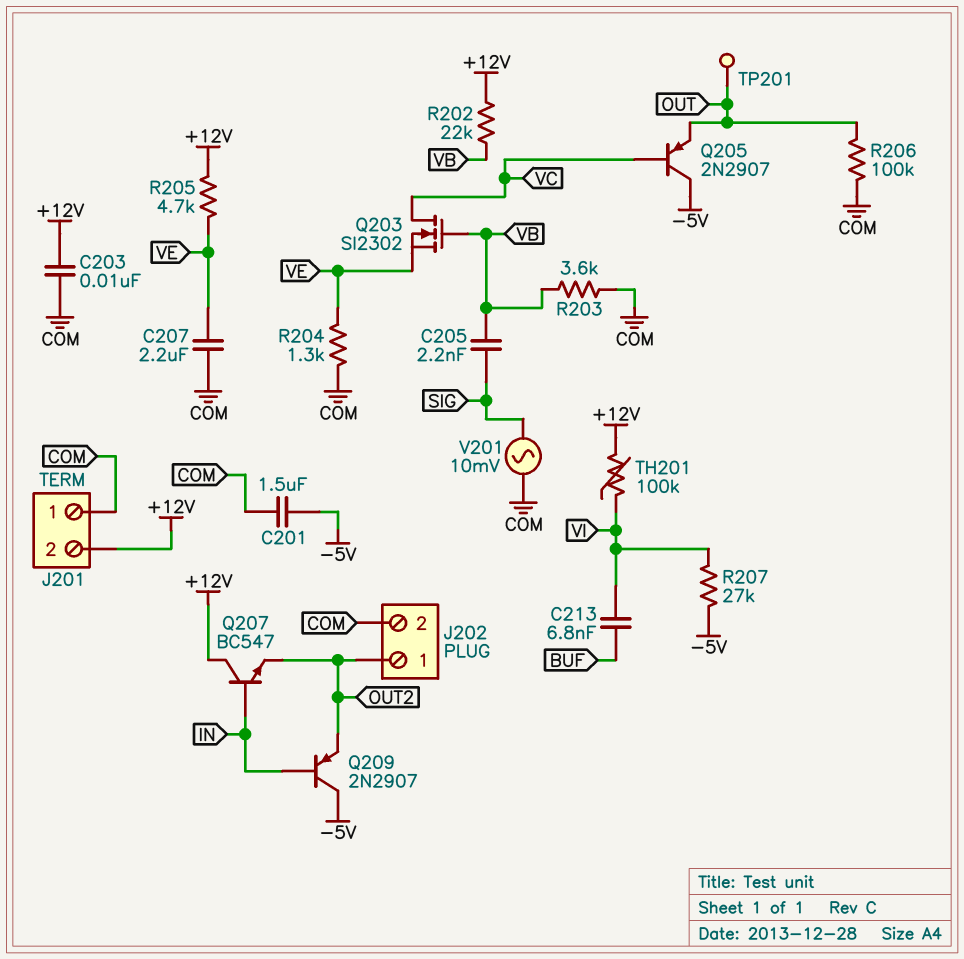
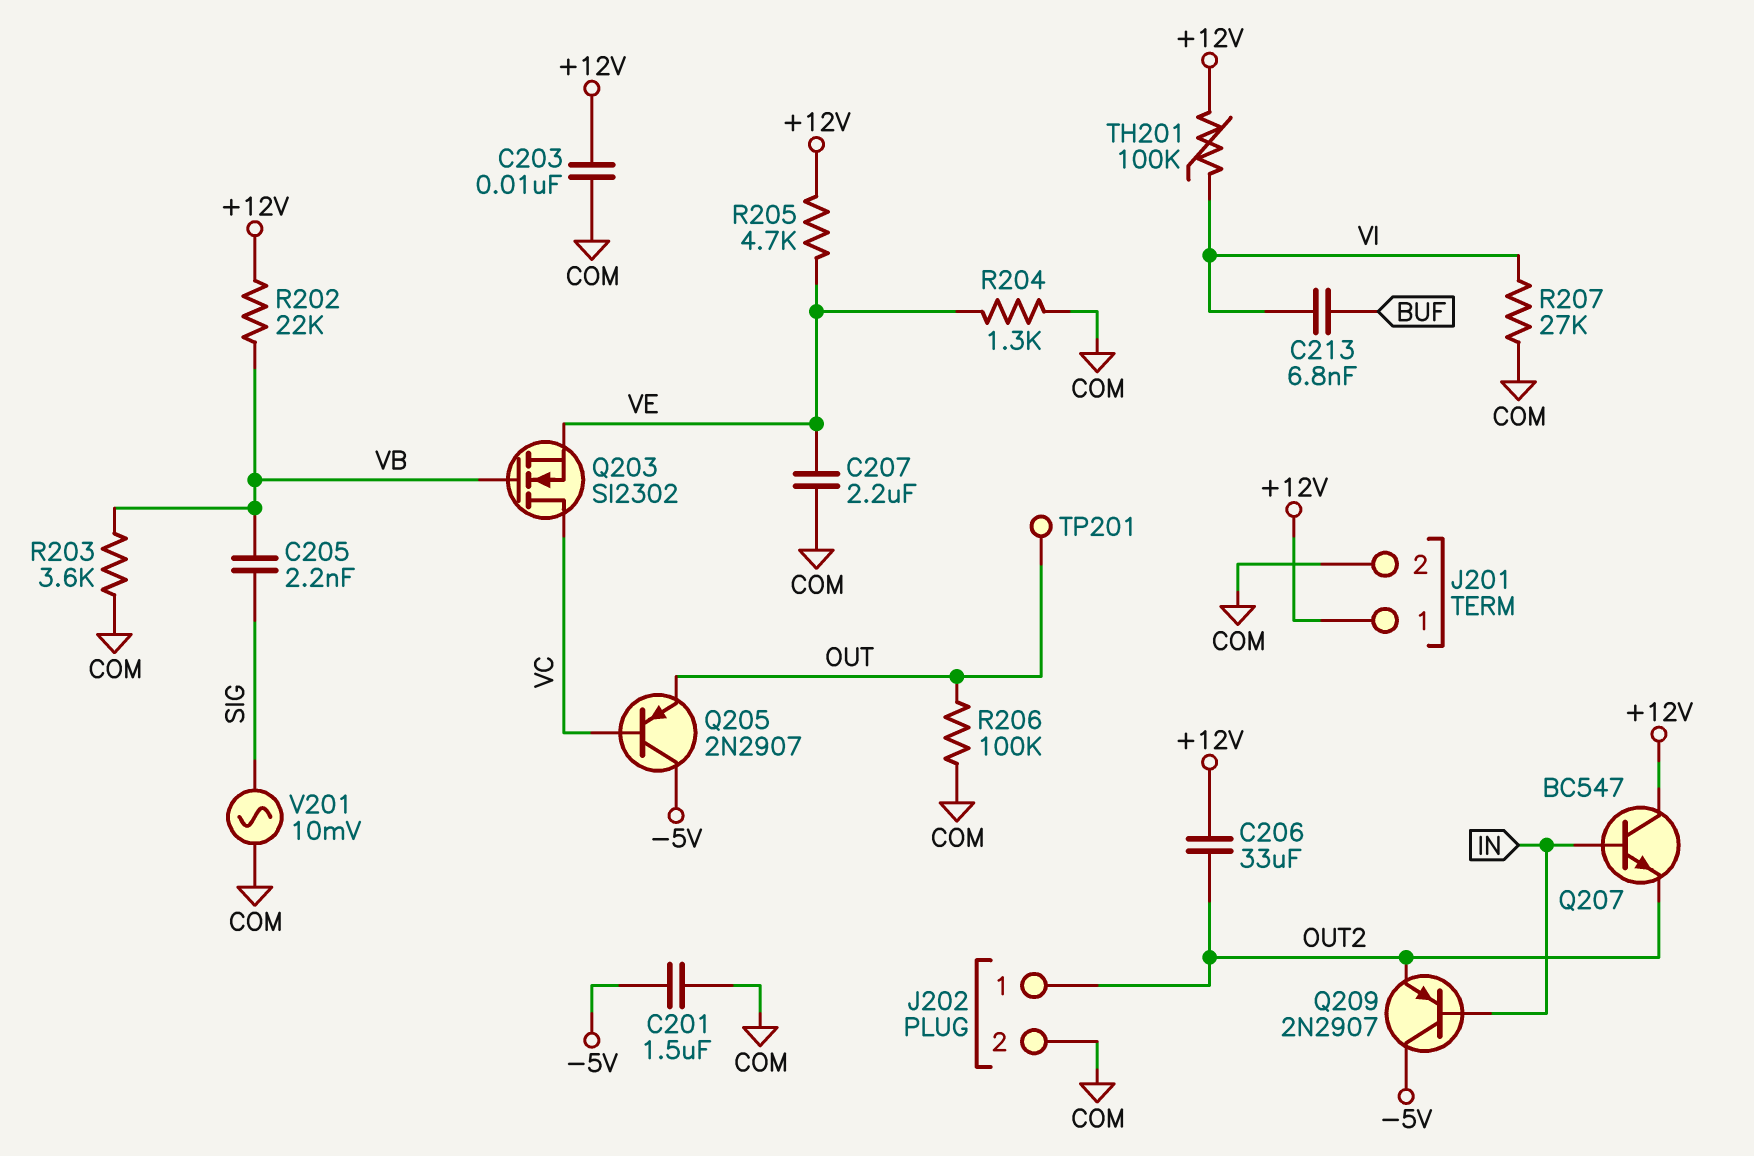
C206: none -> 33uF (+12V, OUT2)
J201 pin 1: COM -> +12V
J201 pin 2: +12V -> COM
R207: 27k (-5V, VI) -> 27k (COM, VI)

